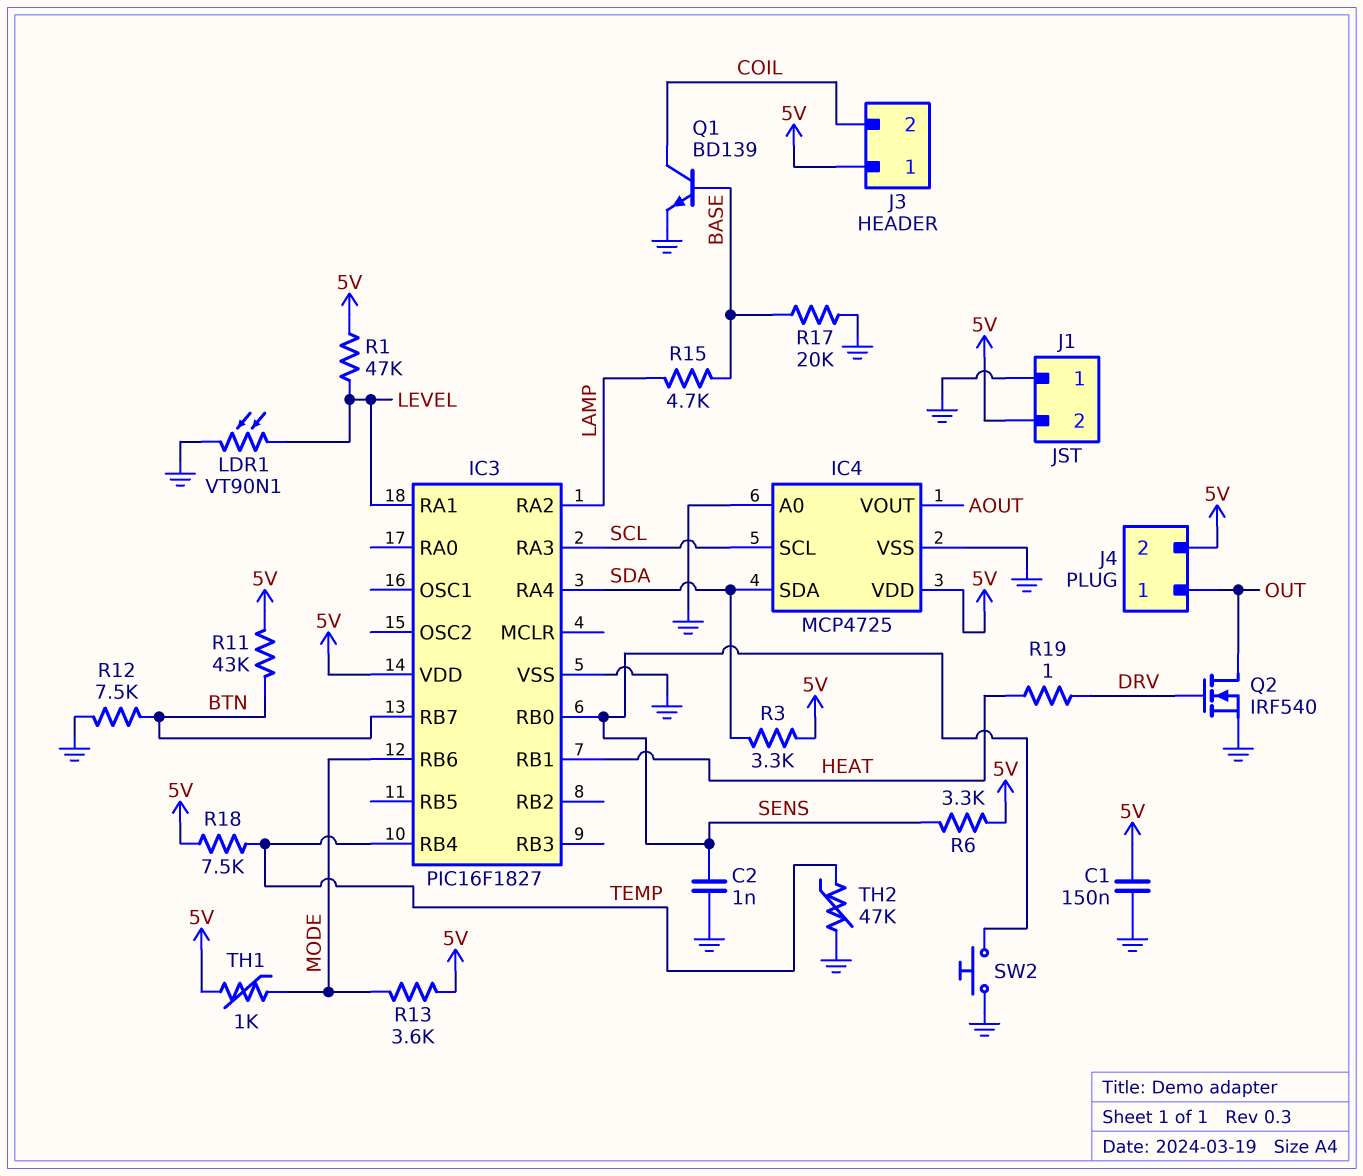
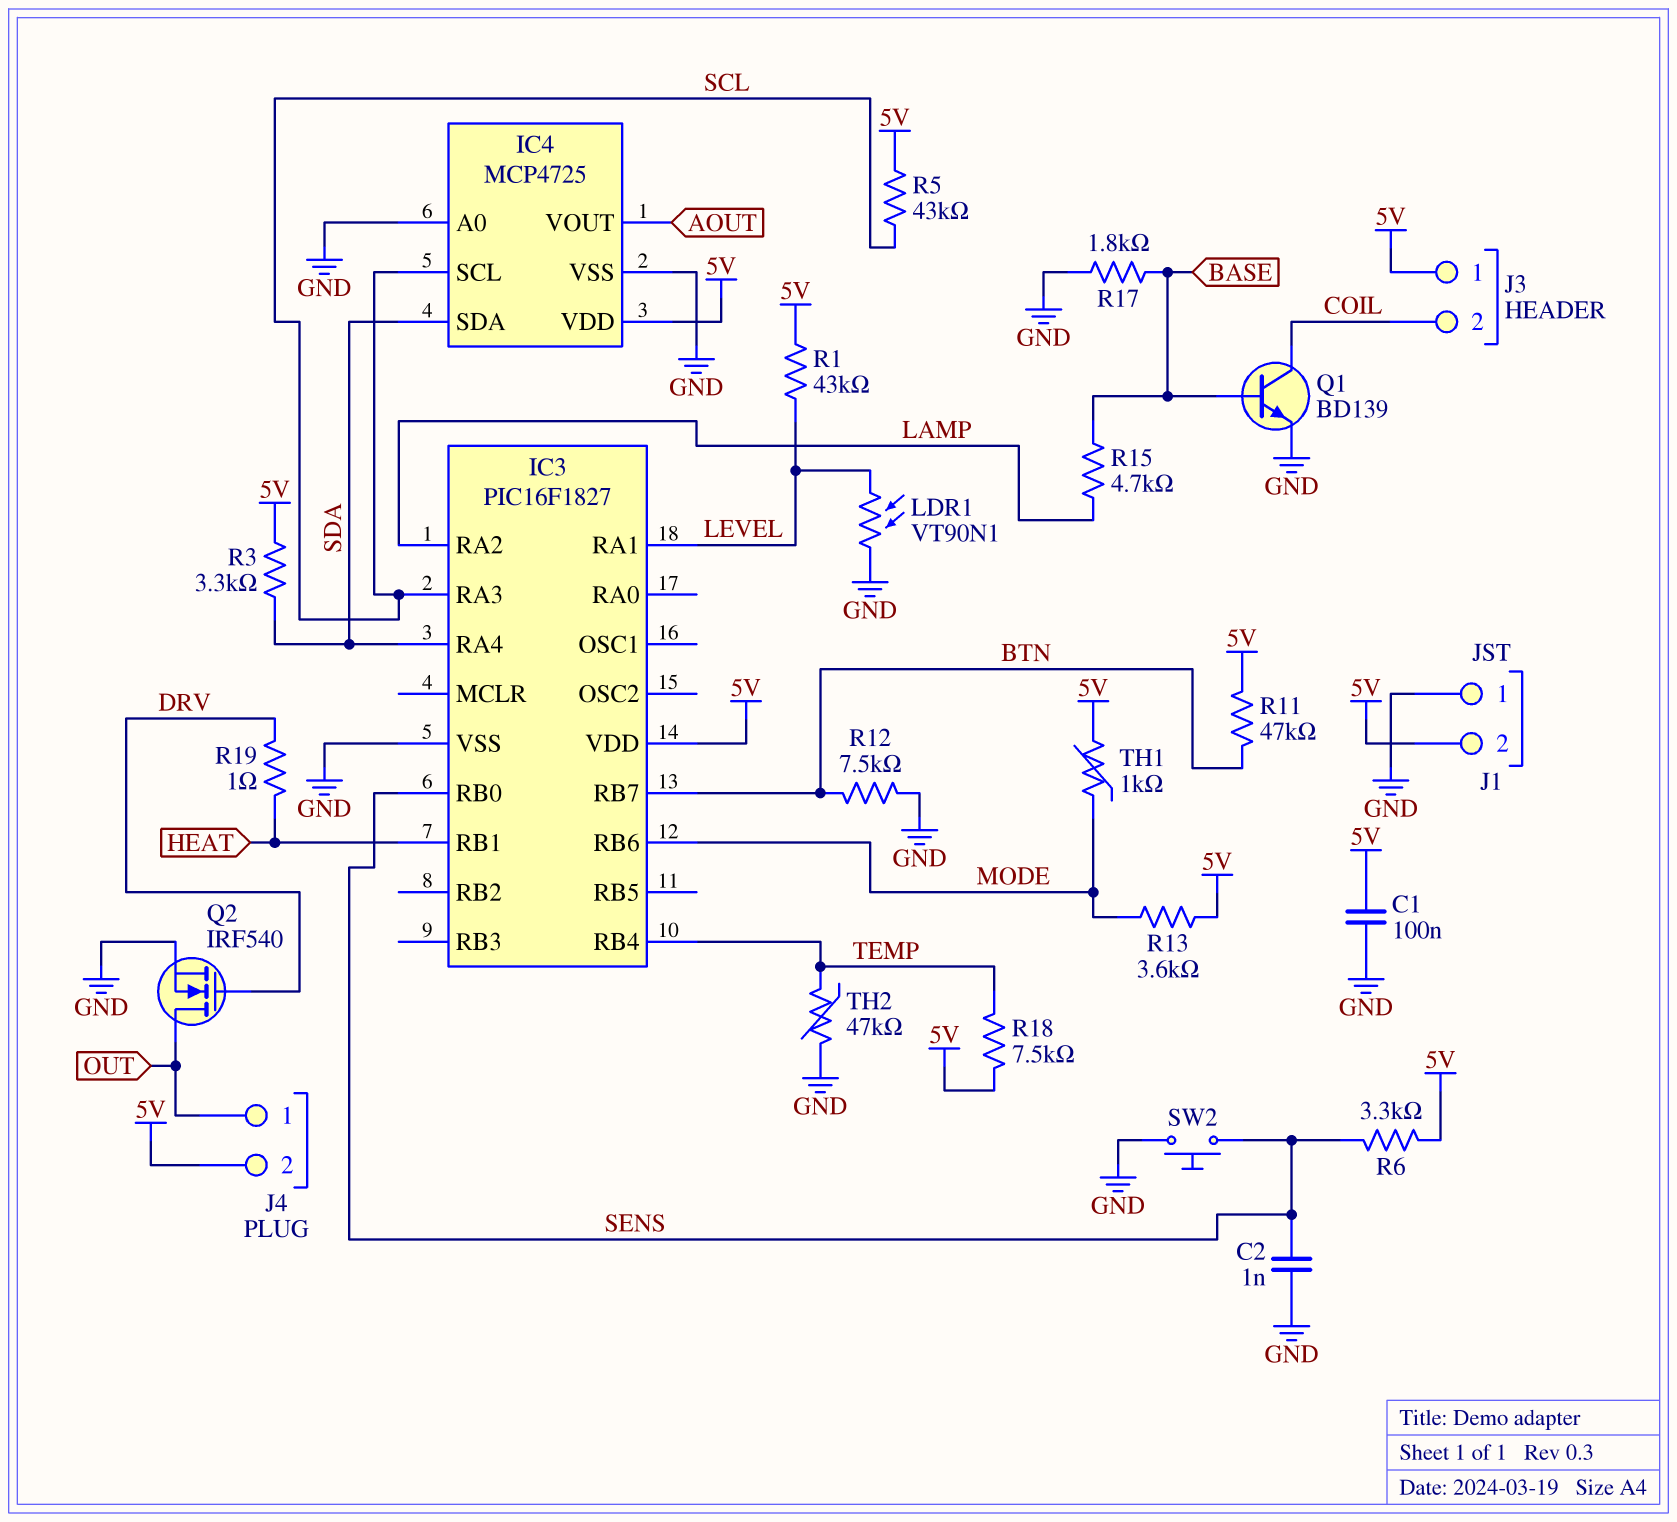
C1: 150nF (5V, GND) -> 100nF (5V, GND)
R1: 47k (5V, LEVEL) -> 43k (5V, LEVEL)
R5: none -> 43k (5V, SCL)
R11: 43k (5V, BTN) -> 47k (5V, BTN)
R17: 20k (BASE, GND) -> 1.8k (BASE, GND)

